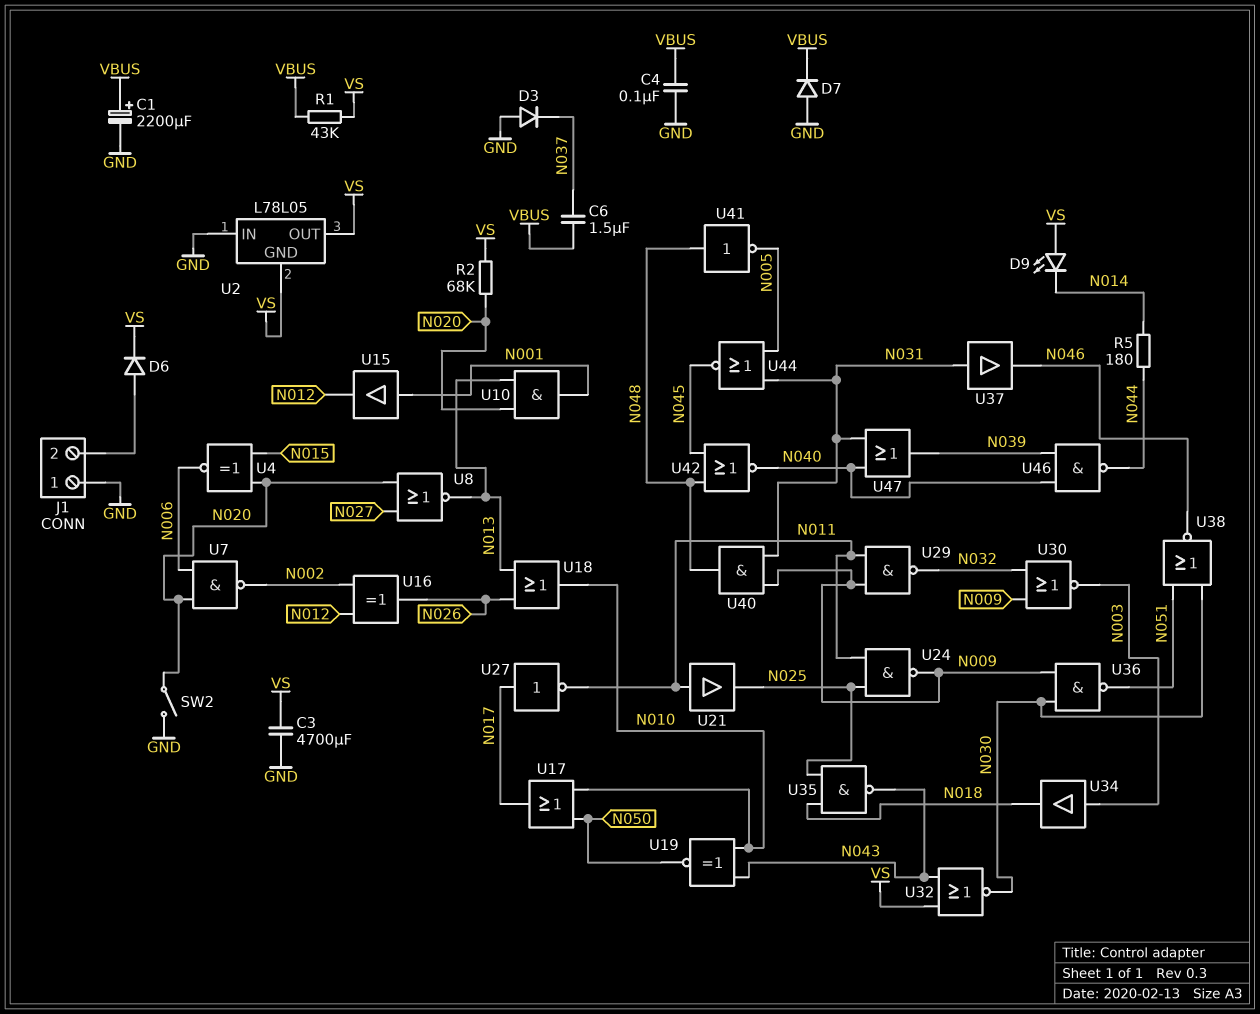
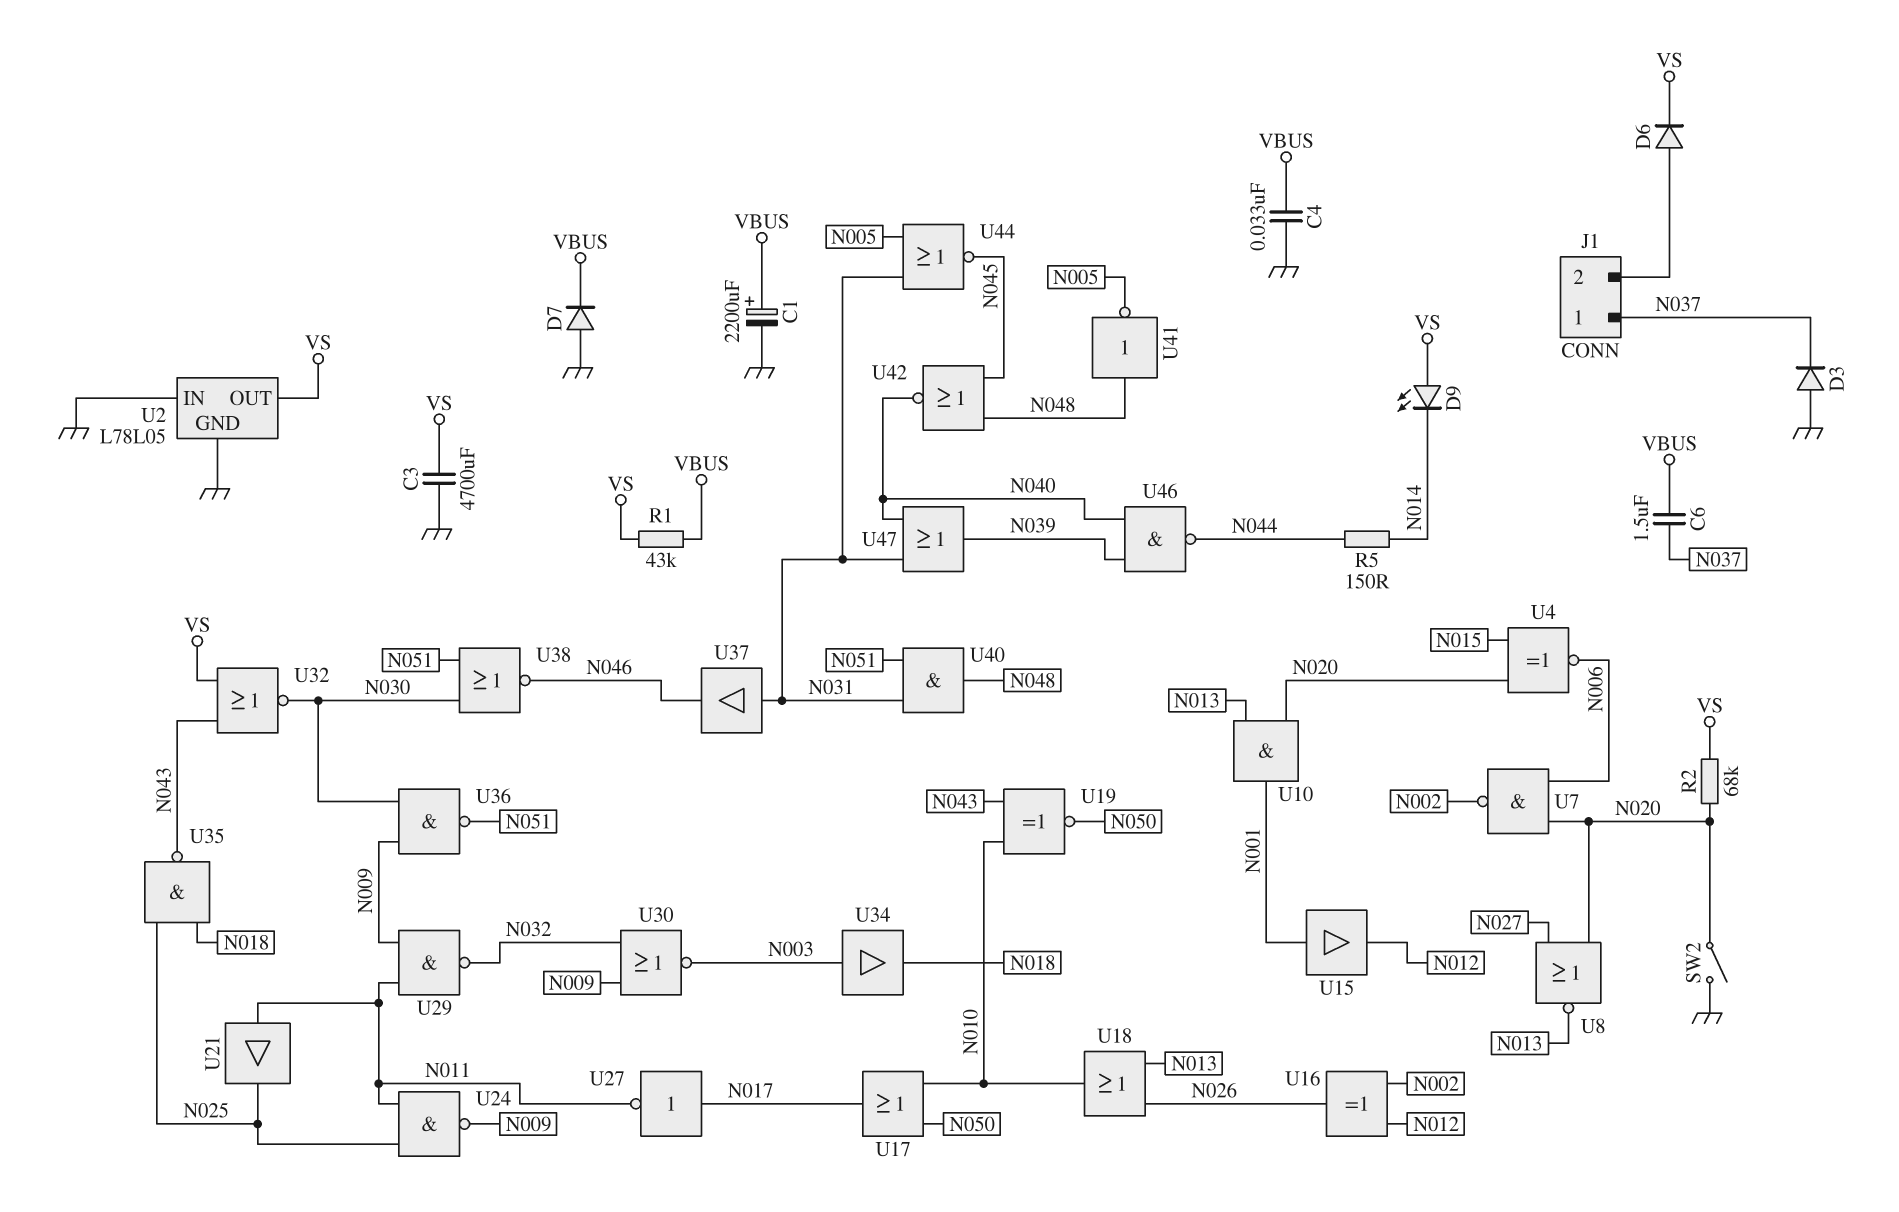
C4: 100nF (GND, VBUS) -> 33nF (GND, VBUS)
J1 pin 1: GND -> N037
R5: 180 (N014, N044) -> 150 (N014, N044)
U2 pin GND: VS -> GND
U40: AND (in N009, in N031, out N048) -> AND (in N031, in N051, out N048)

